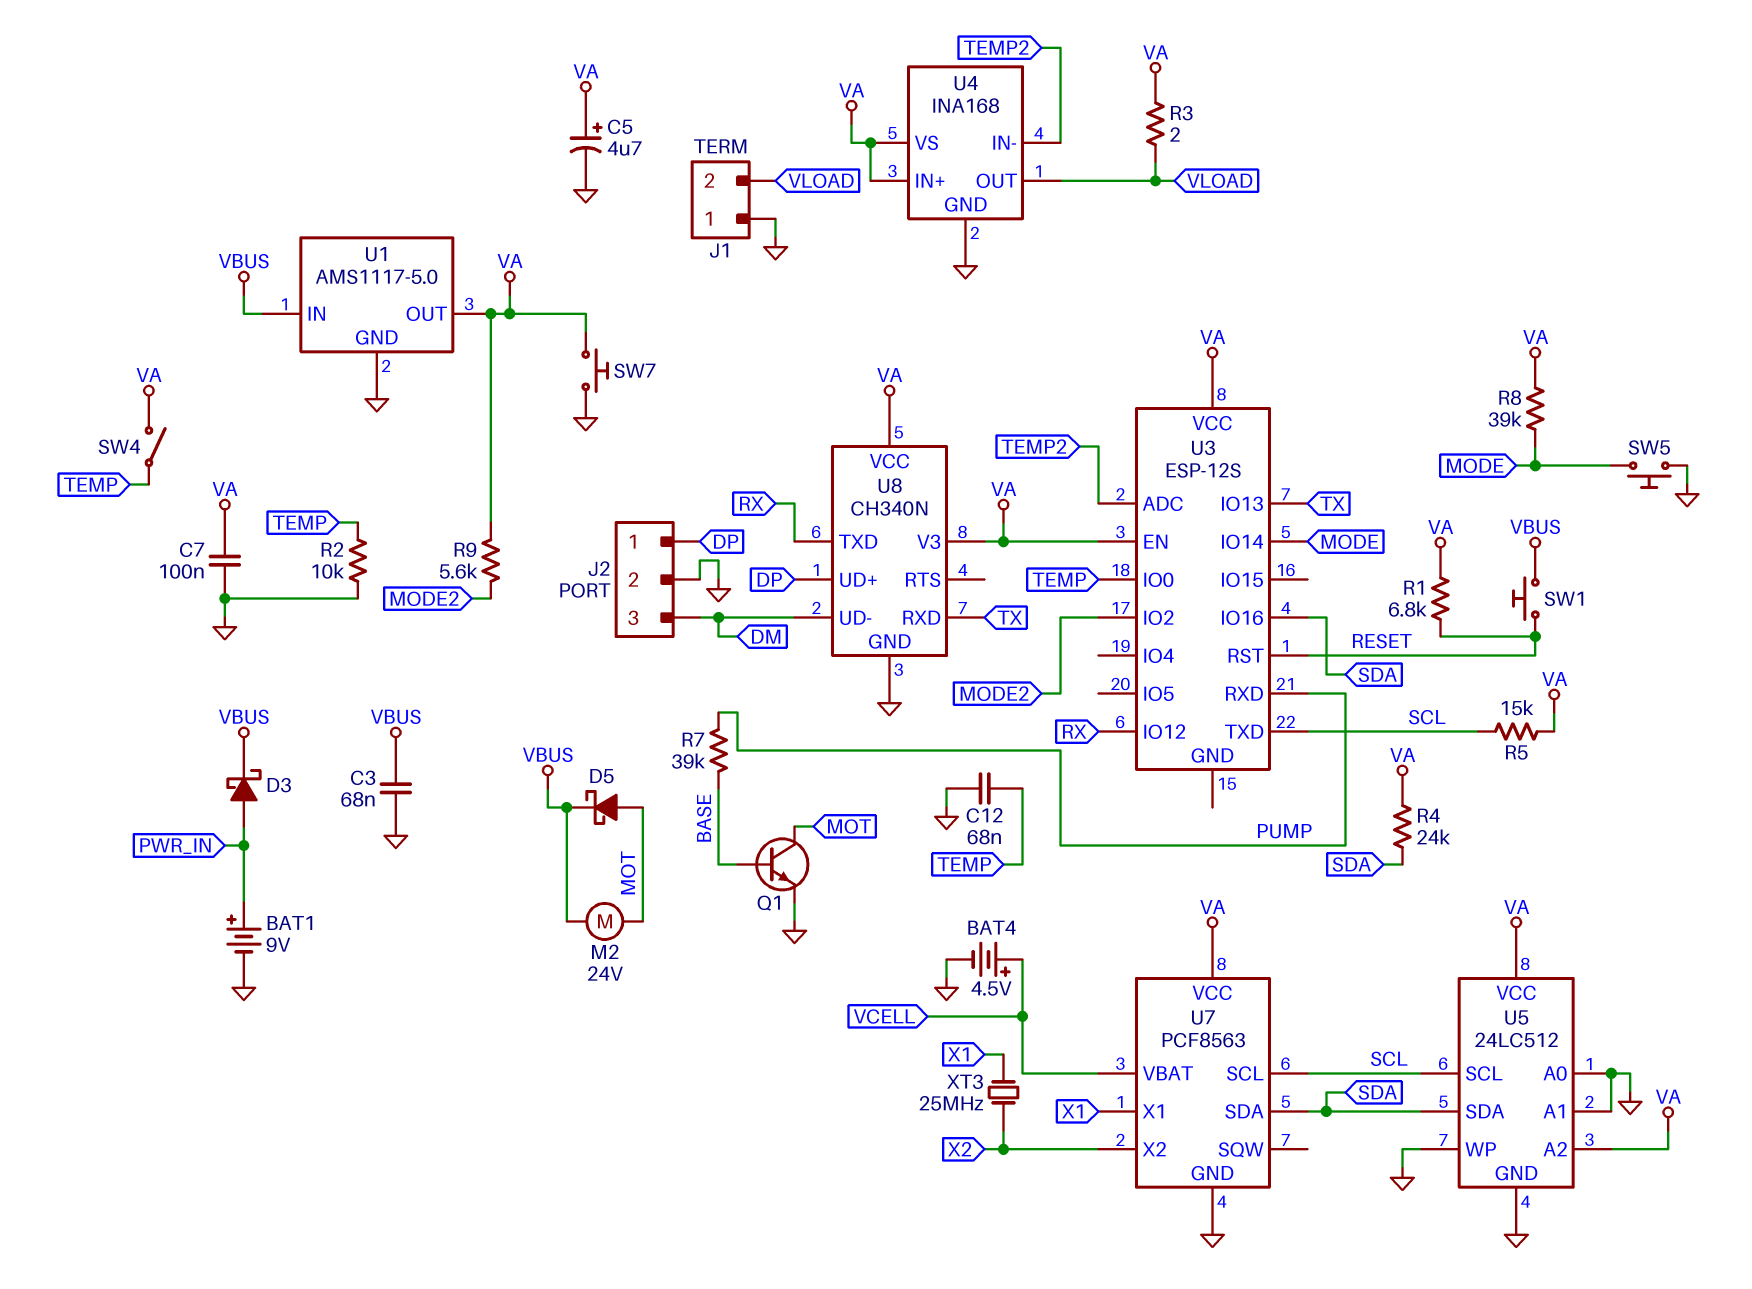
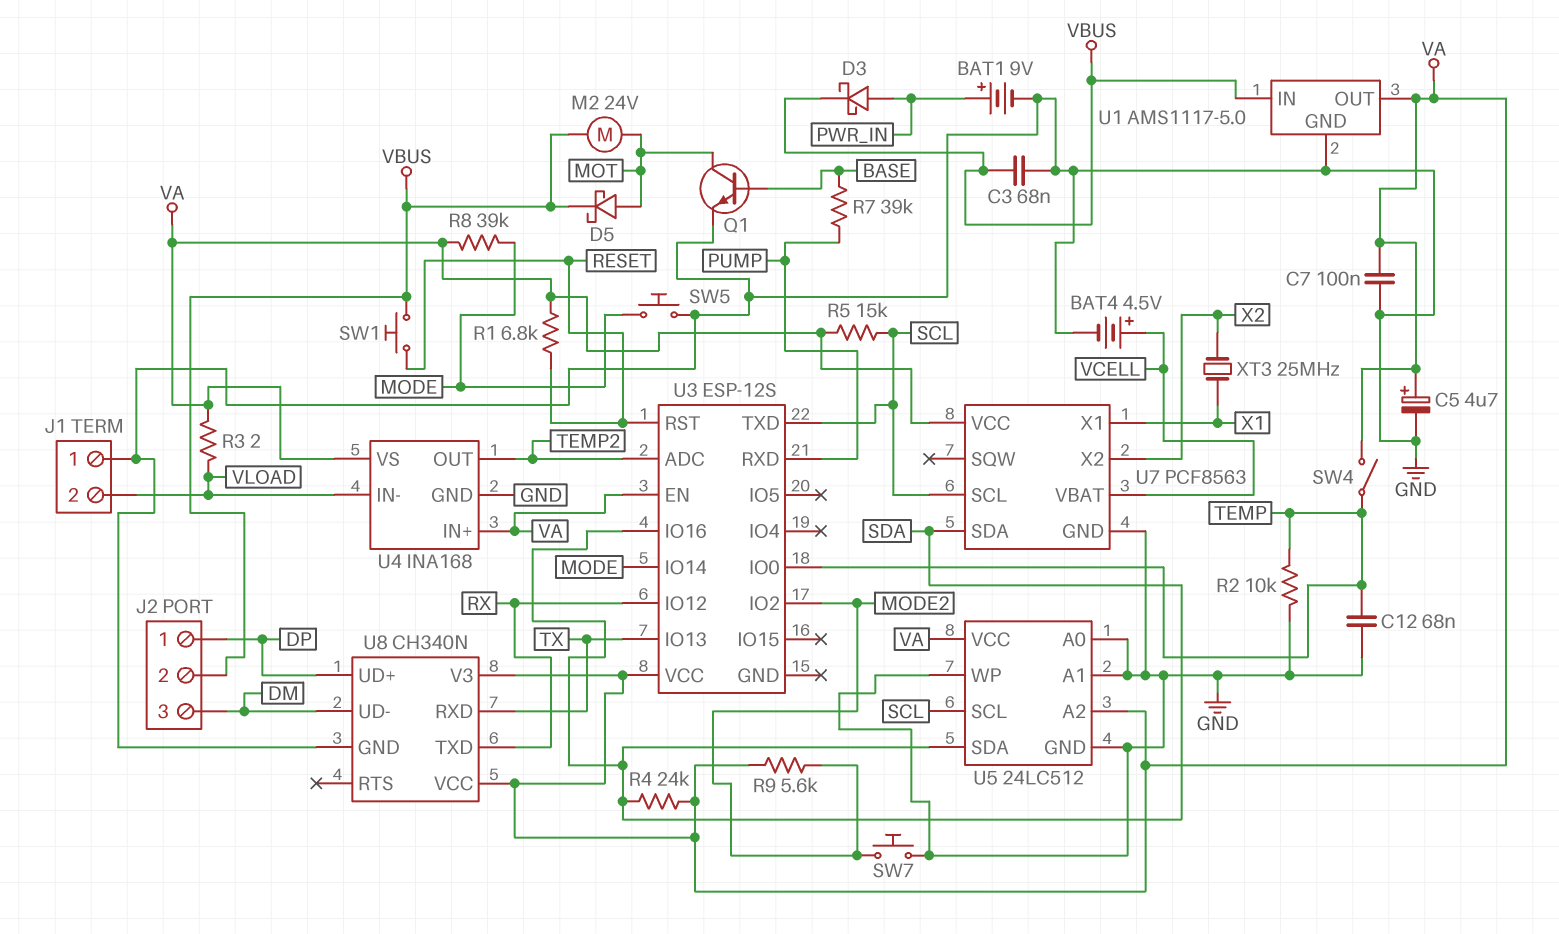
J2 pin 2: GND -> VBUS
SW7: button (GND, VA) -> button (GND, MODE2)
U4 pin IN-: TEMP2 -> VLOAD
U4 pin OUT: VLOAD -> TEMP2

